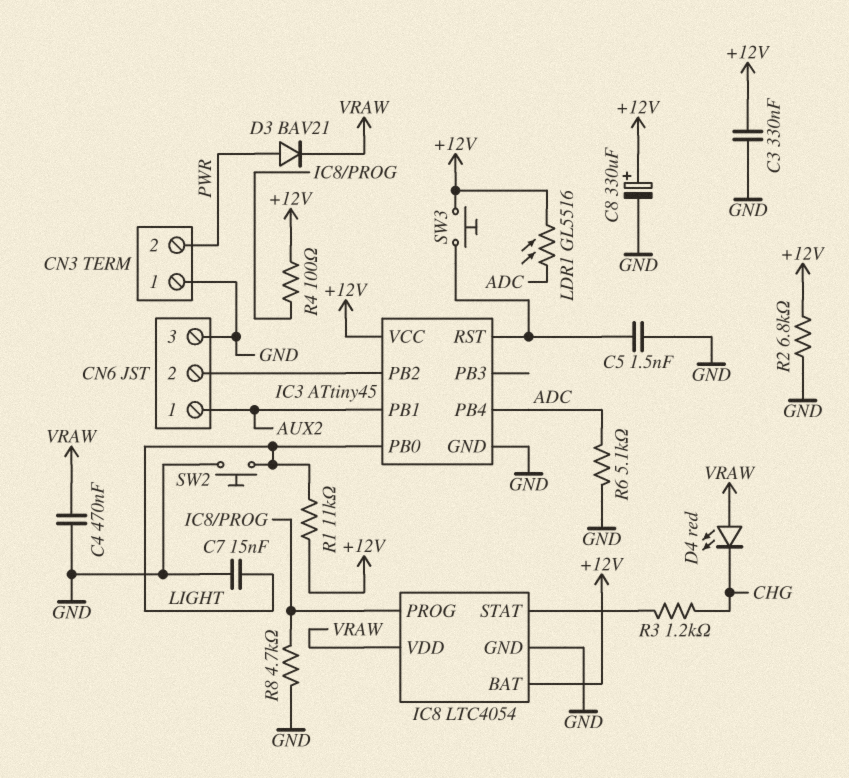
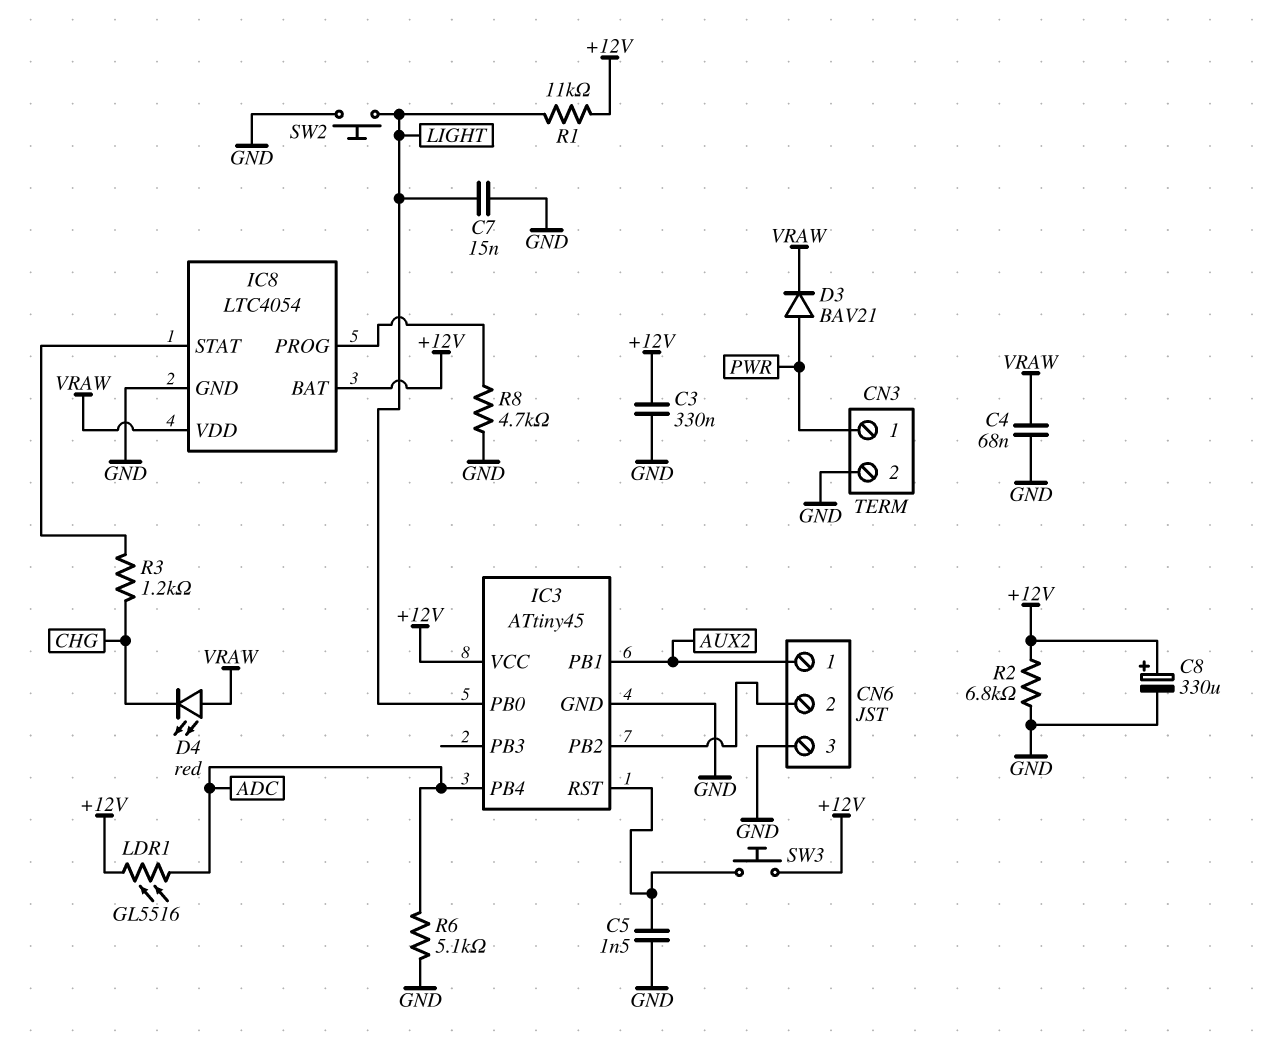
C4: 470nF (GND, VRAW) -> 68nF (GND, VRAW)
CN3 pin 1: GND -> PWR
CN3 pin 2: PWR -> GND
R4: 100 (+12V, IC8/PROG) -> none

